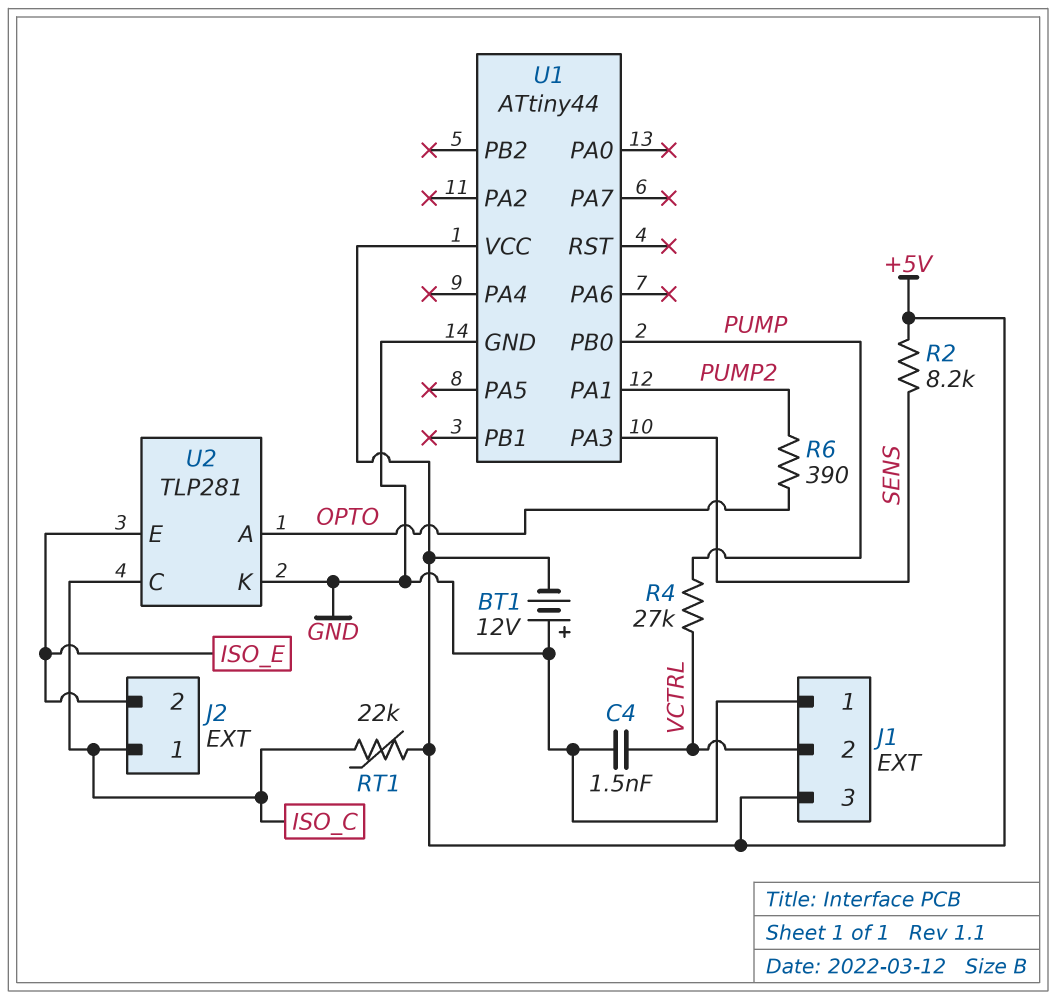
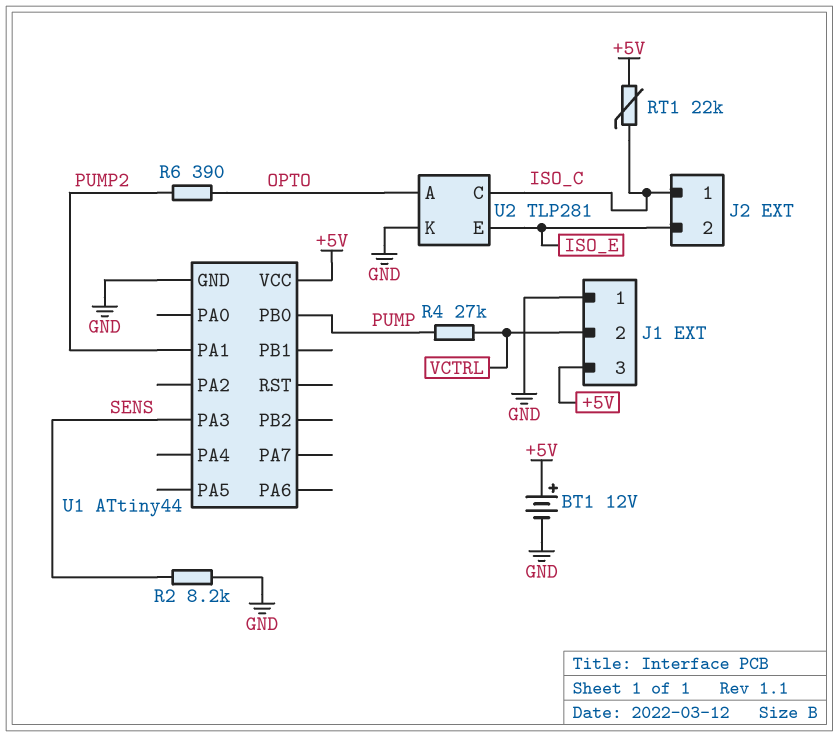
BT1: 12V (plus GND, minus +5V) -> 12V (plus +5V, minus GND)
C4: 1.5nF (GND, VCTRL) -> none
R2: 8.2k (+5V, SENS) -> 8.2k (GND, SENS)

